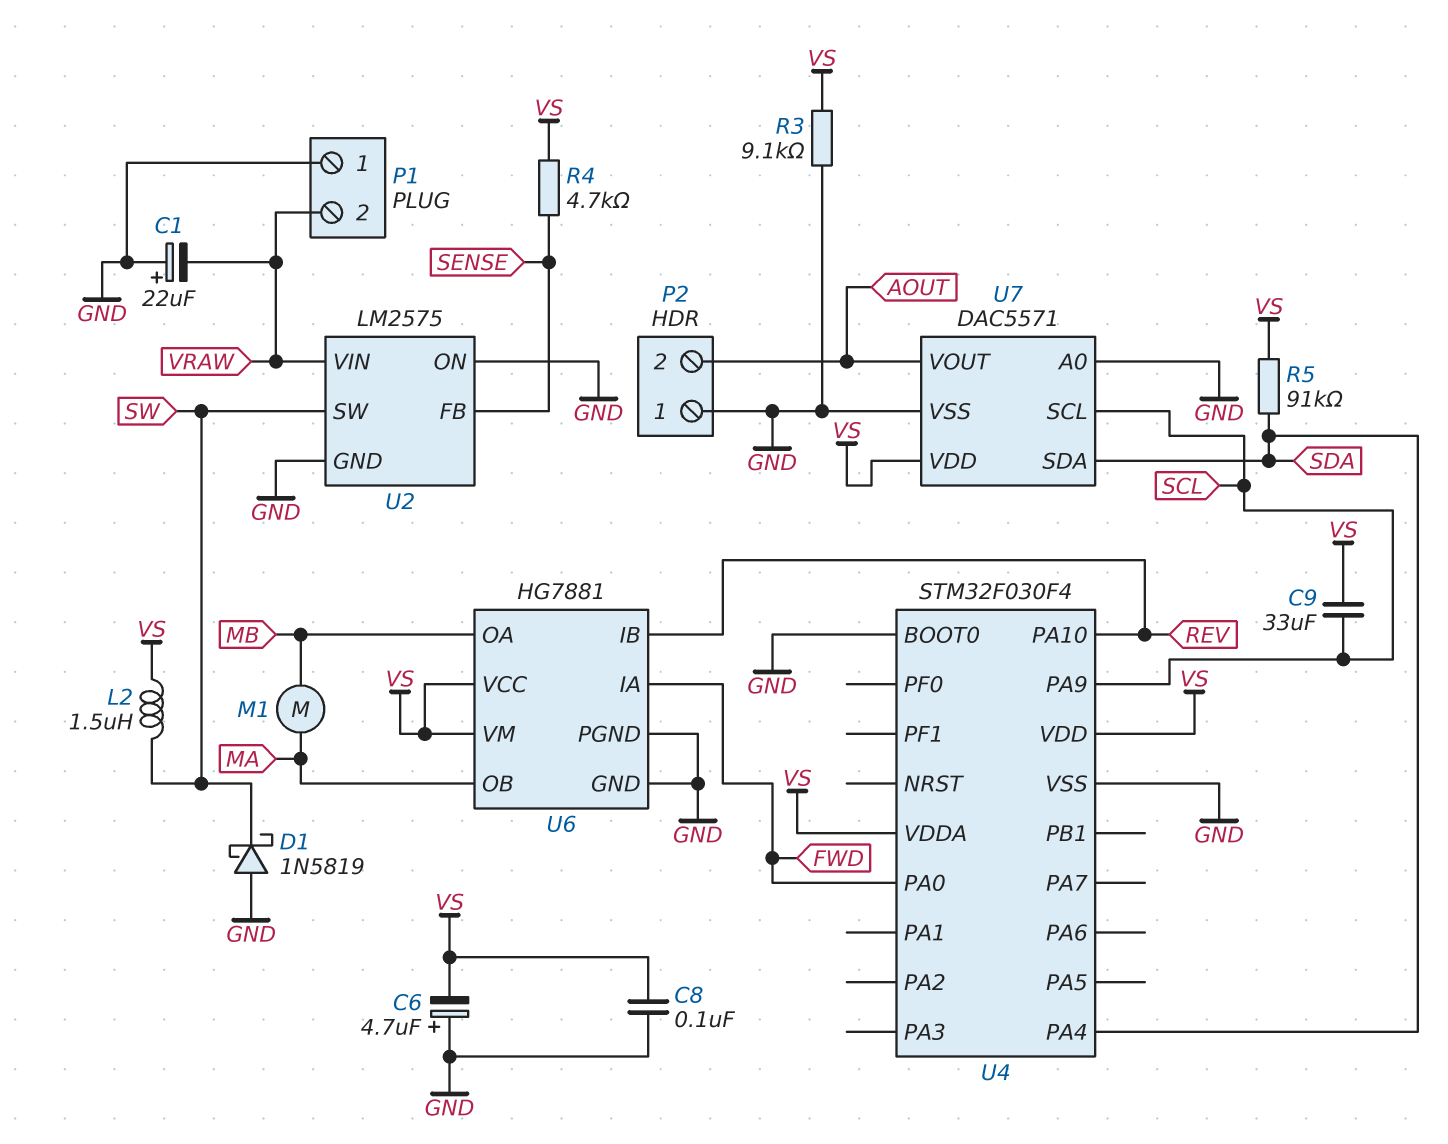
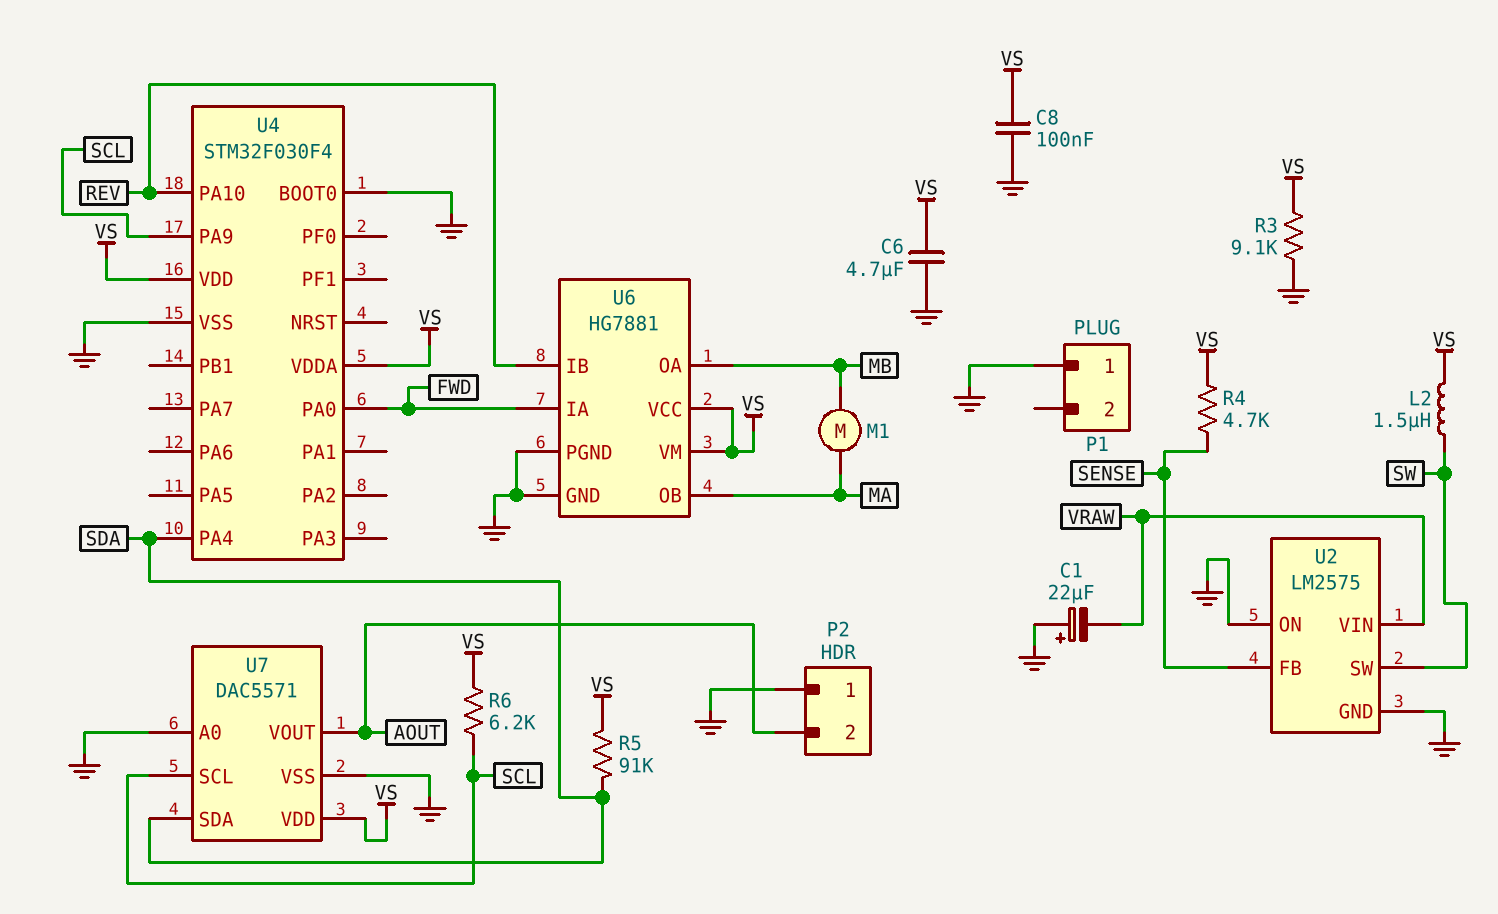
C6: 4.7uF (plus GND, minus VS) -> 4.7uF (GND, VS)
C9: 33uF (SCL, VS) -> none
D1: schottky 1N5819 (A GND, K SW) -> none
P1 pin 2: VRAW -> none
R6: none -> 6.2k (SCL, VS)

